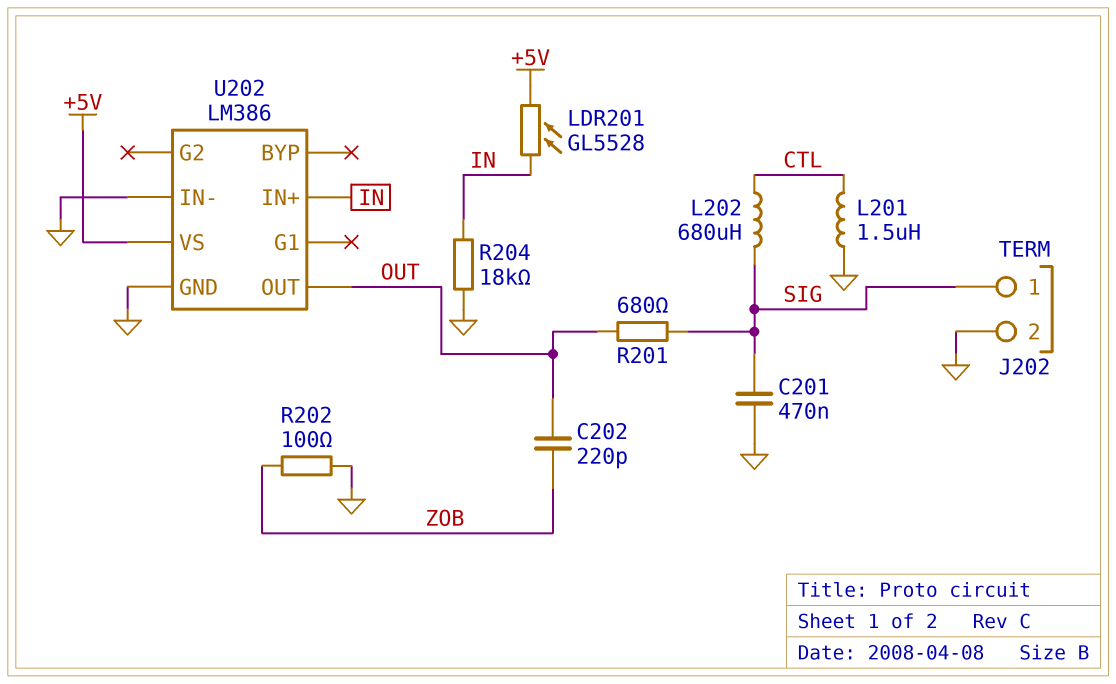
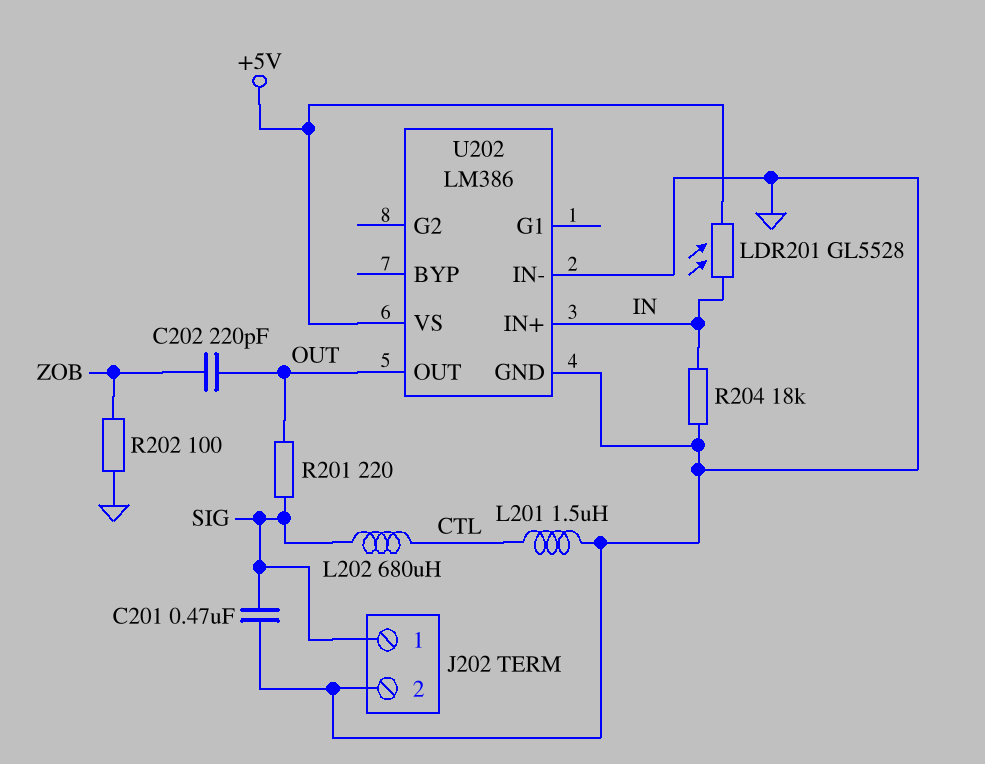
R201: 680 (OUT, SIG) -> 220 (OUT, SIG)

